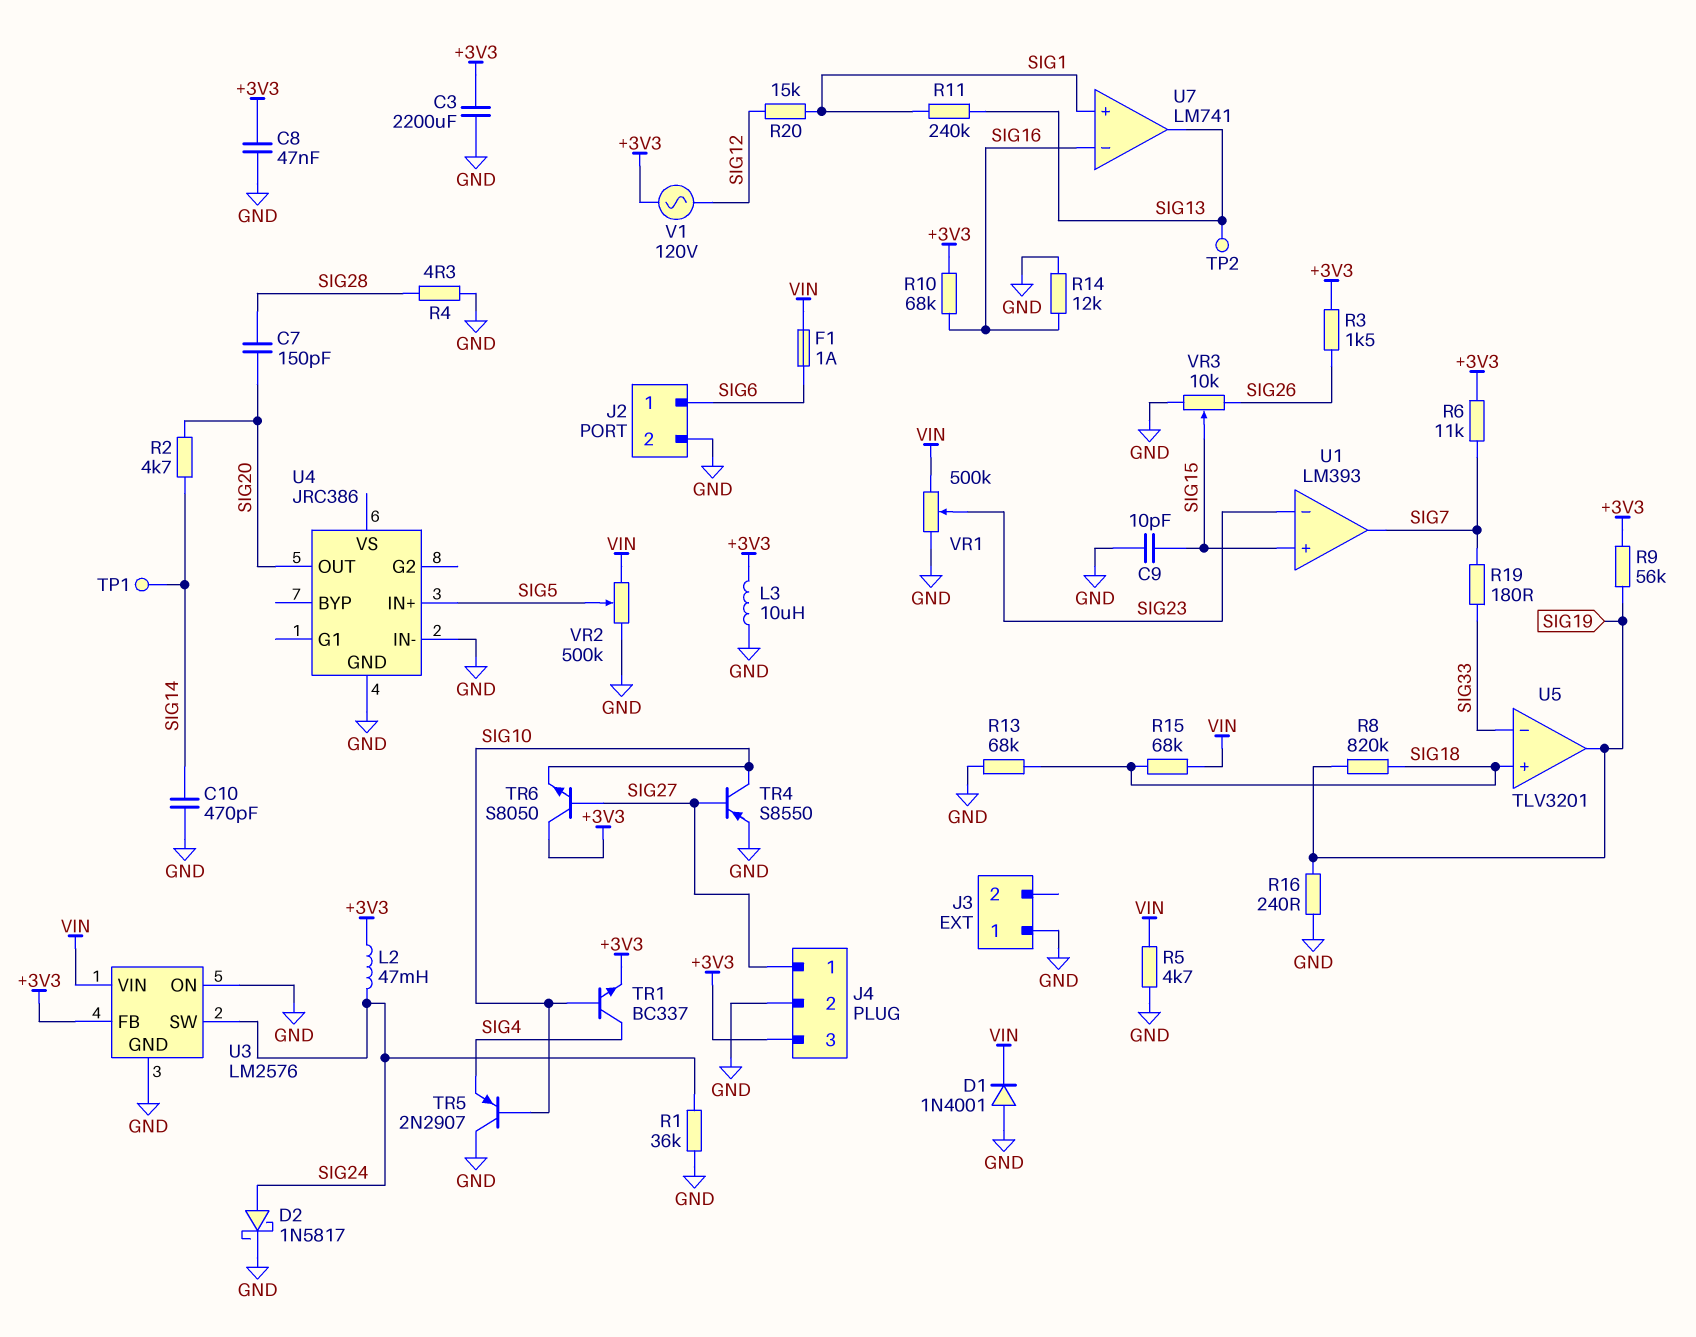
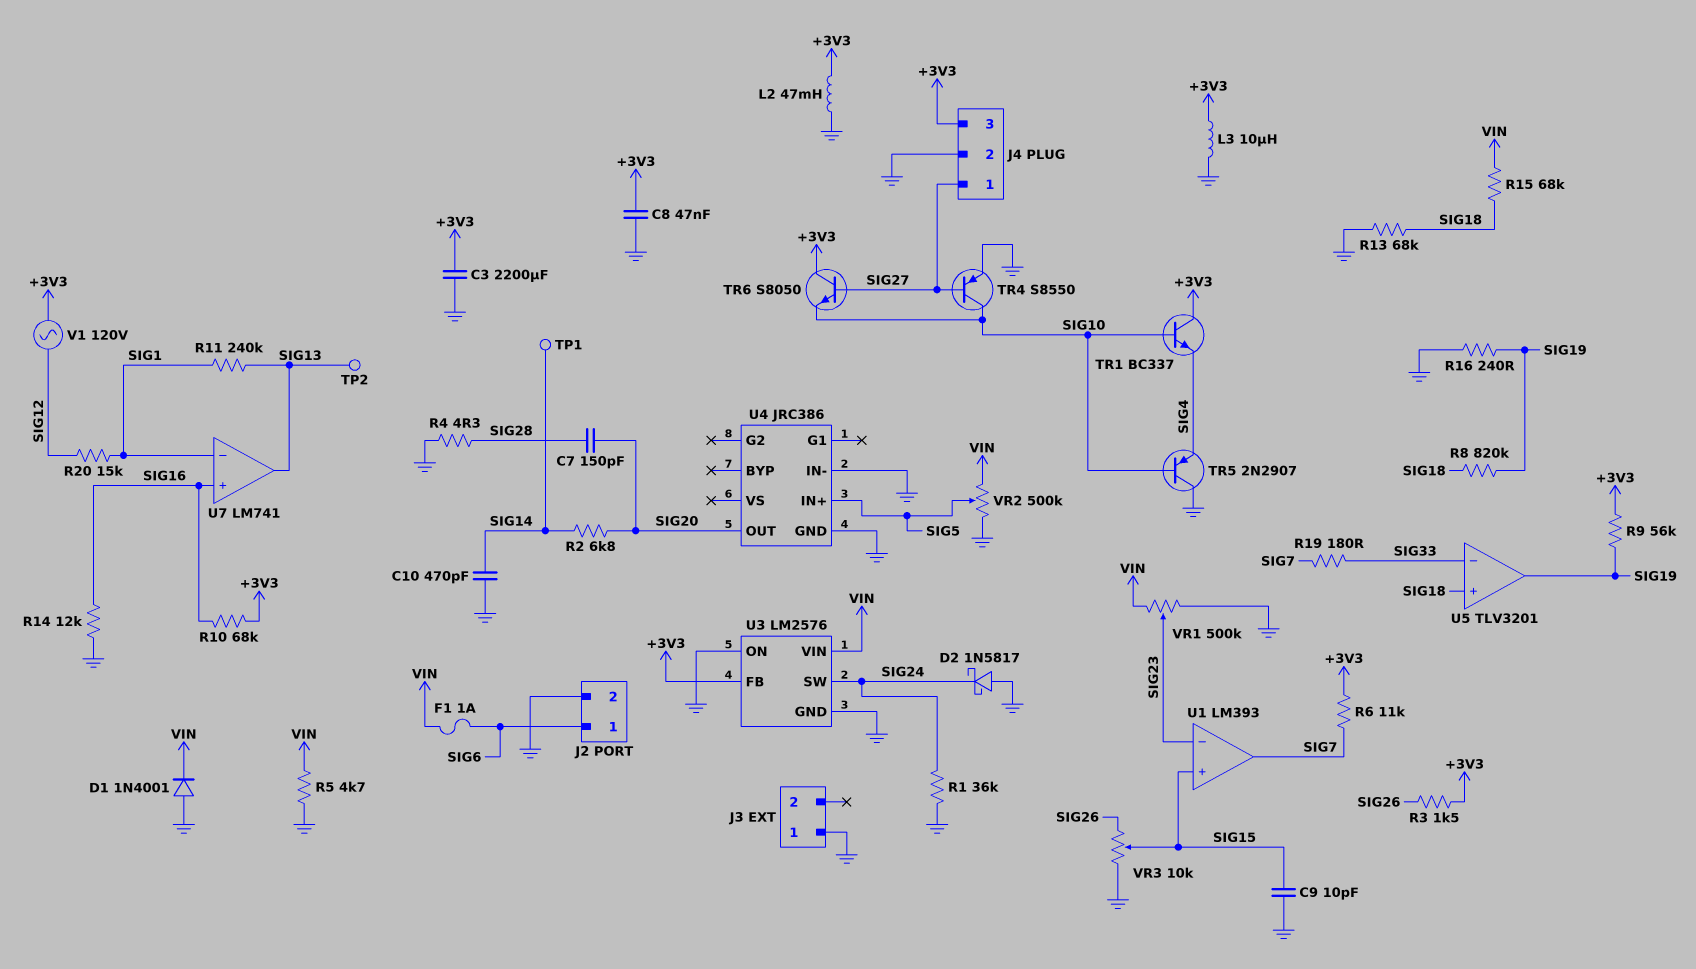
D2: schottky 1N5817 (A SIG24, K GND) -> schottky 1N5817 (A GND, K SIG24)
L2: 47mH (+3V3, SIG24) -> 47mH (+3V3, GND)
R2: 4.7k (SIG14, SIG20) -> 6.8k (SIG14, SIG20)
TR1: NPN BC337 (B SIG10, C SIG4, E +3V3) -> NPN BC337 (B SIG10, C +3V3, E SIG4)
U7 pin in+: SIG1 -> SIG16
U7 pin in-: SIG16 -> SIG1

